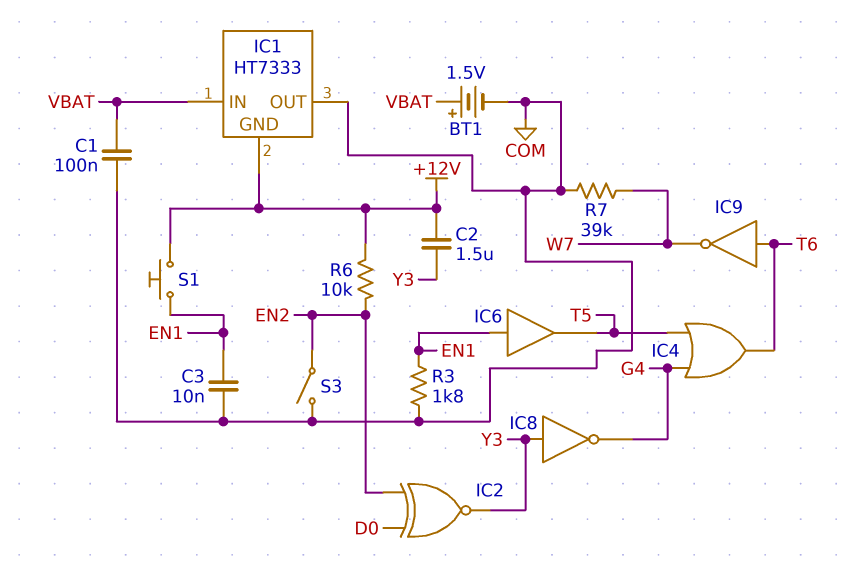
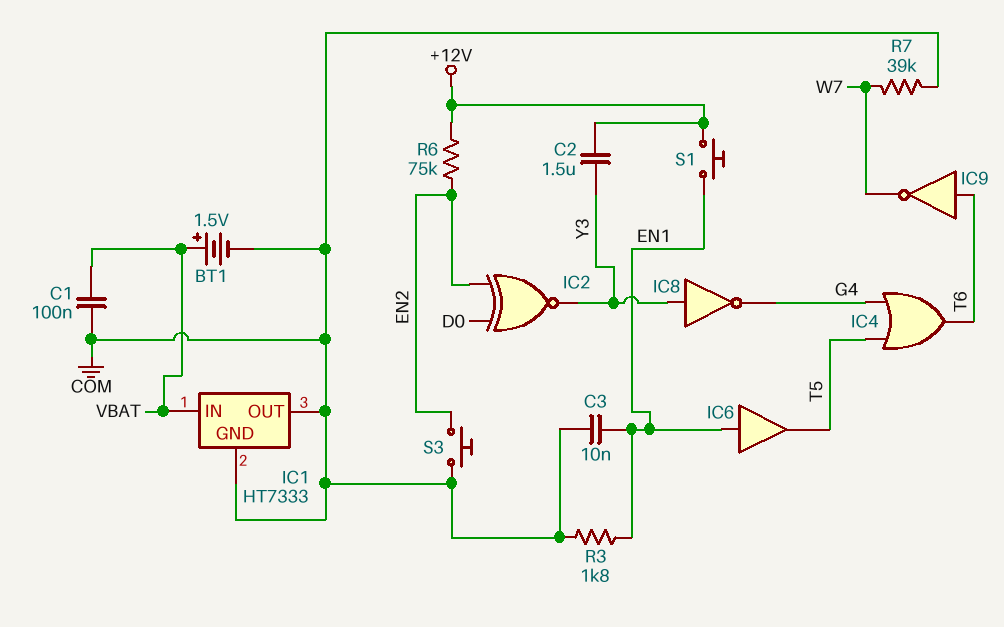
IC1 pin GND: +12V -> COM
R6: 10k (+12V, EN2) -> 75k (+12V, EN2)
S3: switch (COM, EN2) -> button (COM, EN2)

